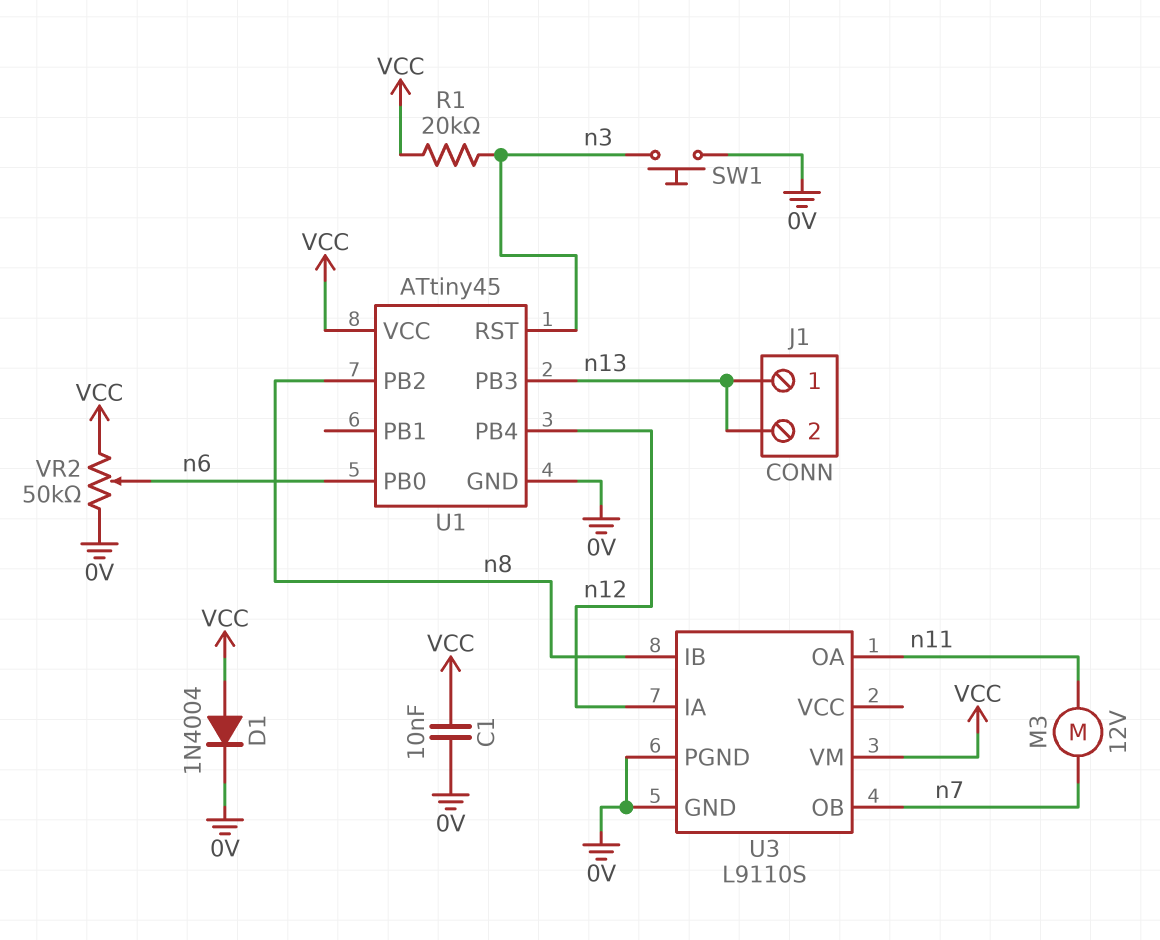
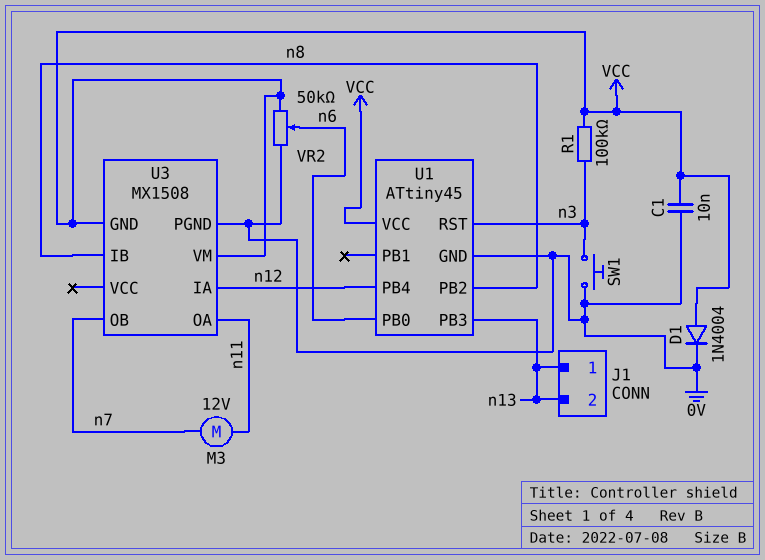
R1: 20k (VCC, n3) -> 100k (VCC, n3)
U3: L9110S -> MX1508
U3 pin GND: 0V -> VCC

